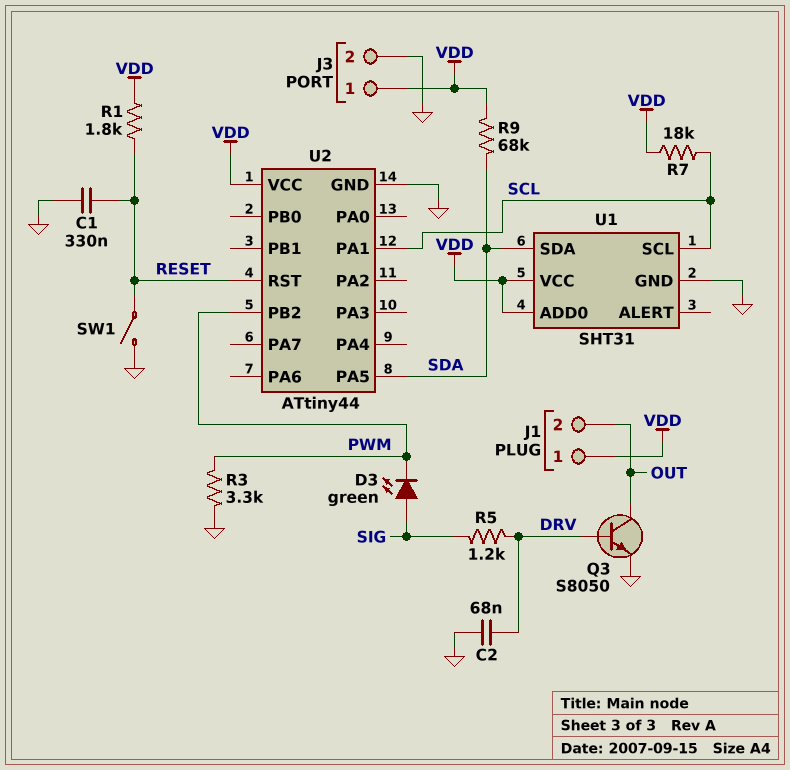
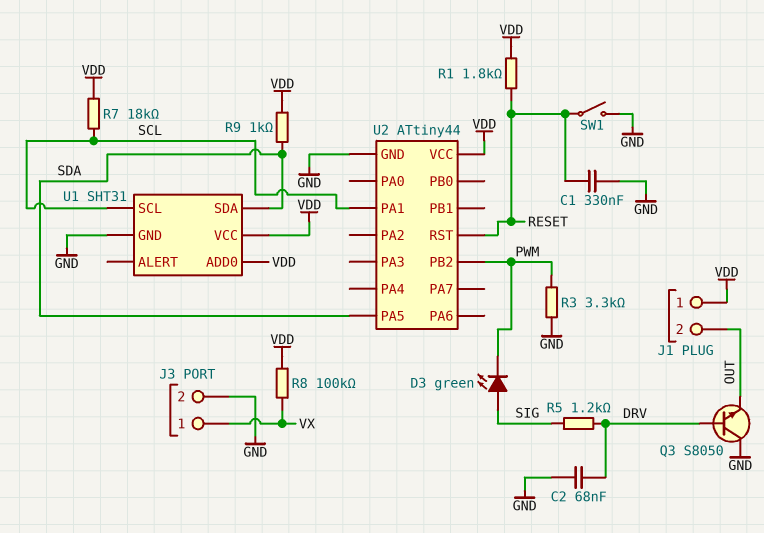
J3 pin 1: VDD -> VX
Q3: NPN S8050 (B DRV, C OUT, E GND) -> NPN S8050 (B DRV, C GND, E OUT)
R8: none -> 100k (VDD, VX)
R9: 68k (SDA, VDD) -> 1k (SDA, VDD)

